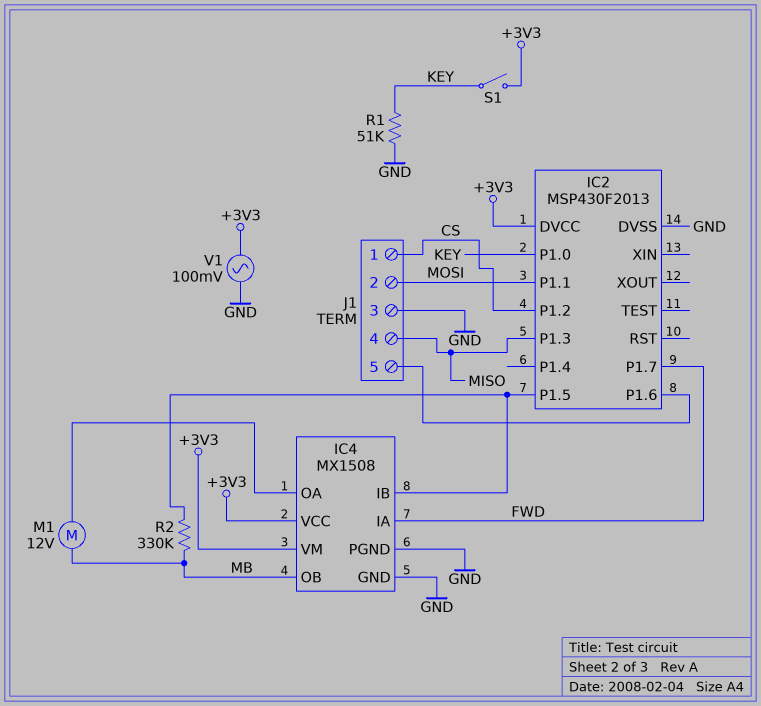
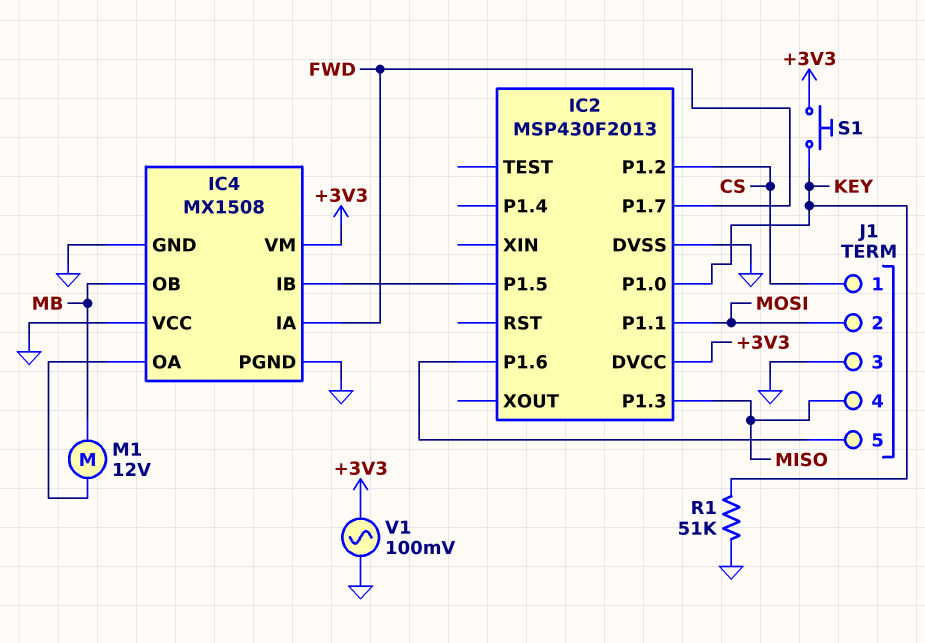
IC4 pin VCC: +3V3 -> GND
R2: 330k (IC2/P1.5, MB) -> none
S1: switch (+3V3, KEY) -> button (+3V3, KEY)

